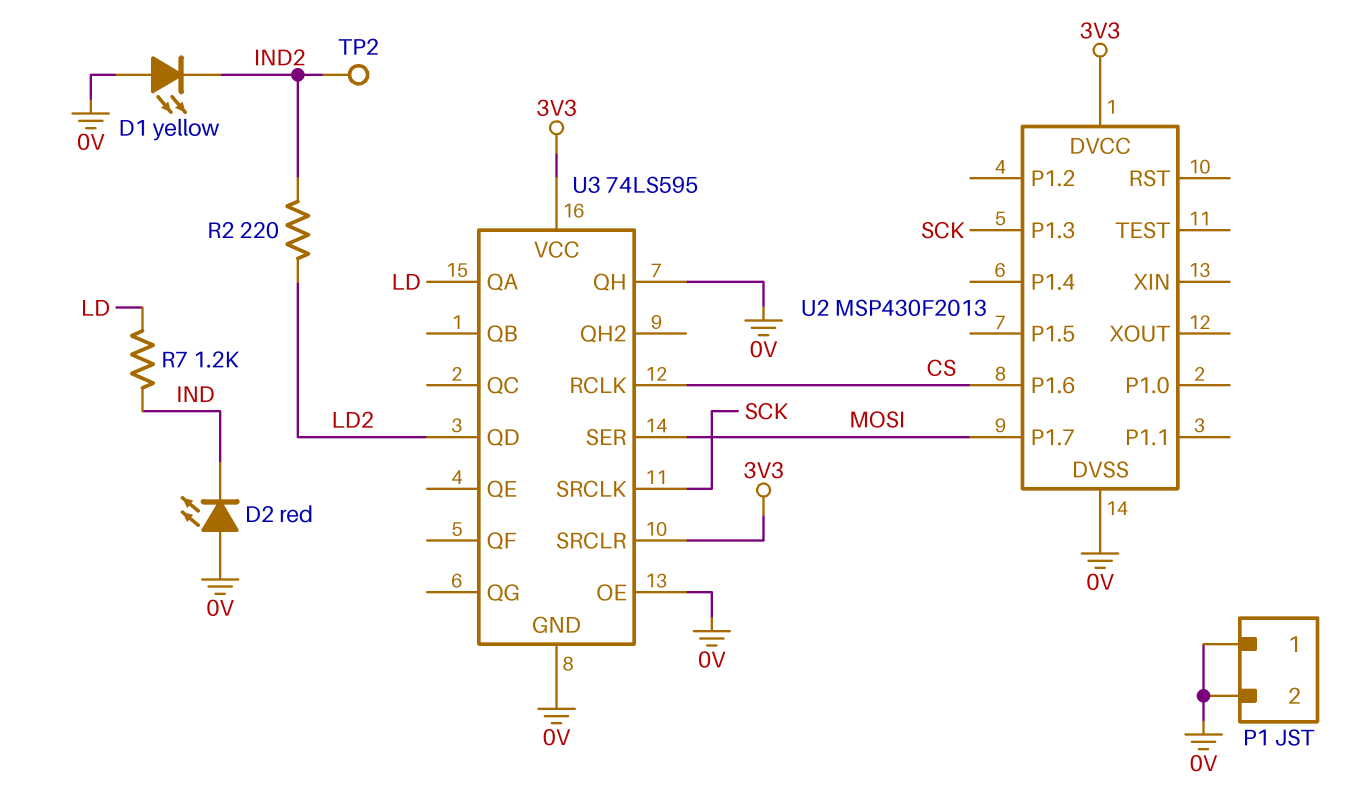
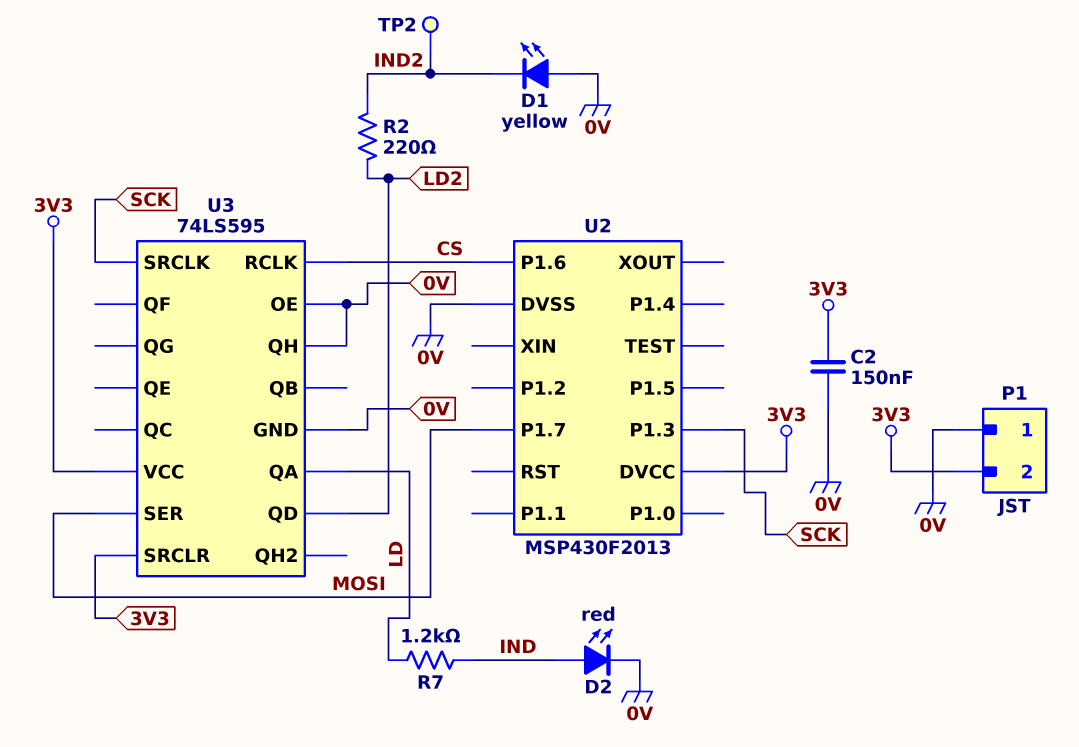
C2: none -> 150nF (0V, 3V3)
D2: LED red (A 0V, K IND) -> LED red (A IND, K 0V)
P1 pin 2: 0V -> 3V3

